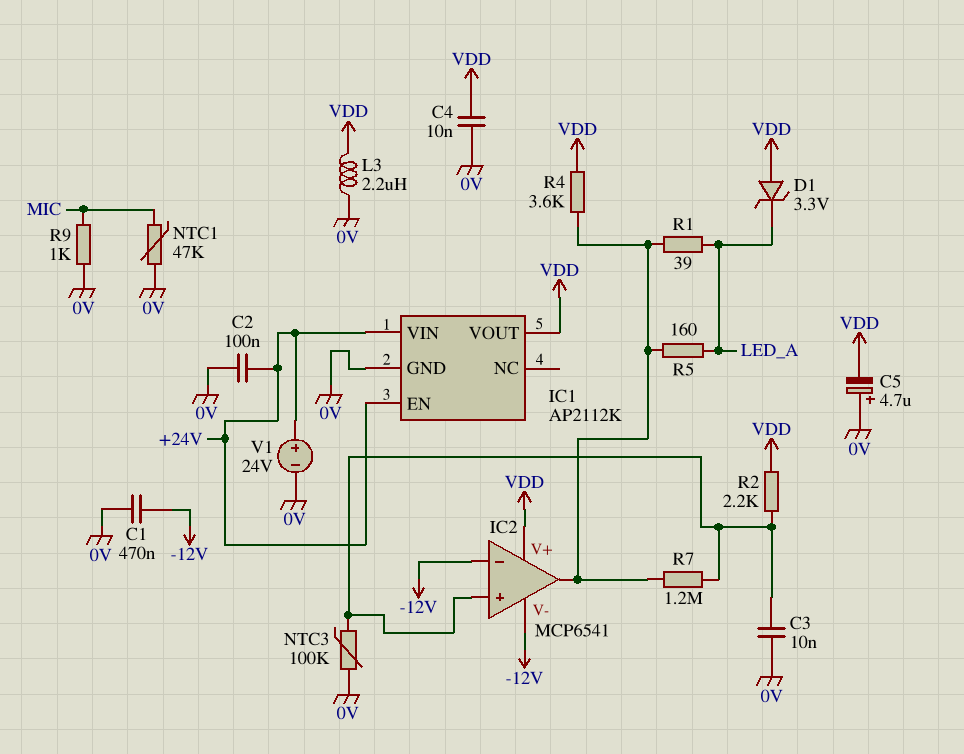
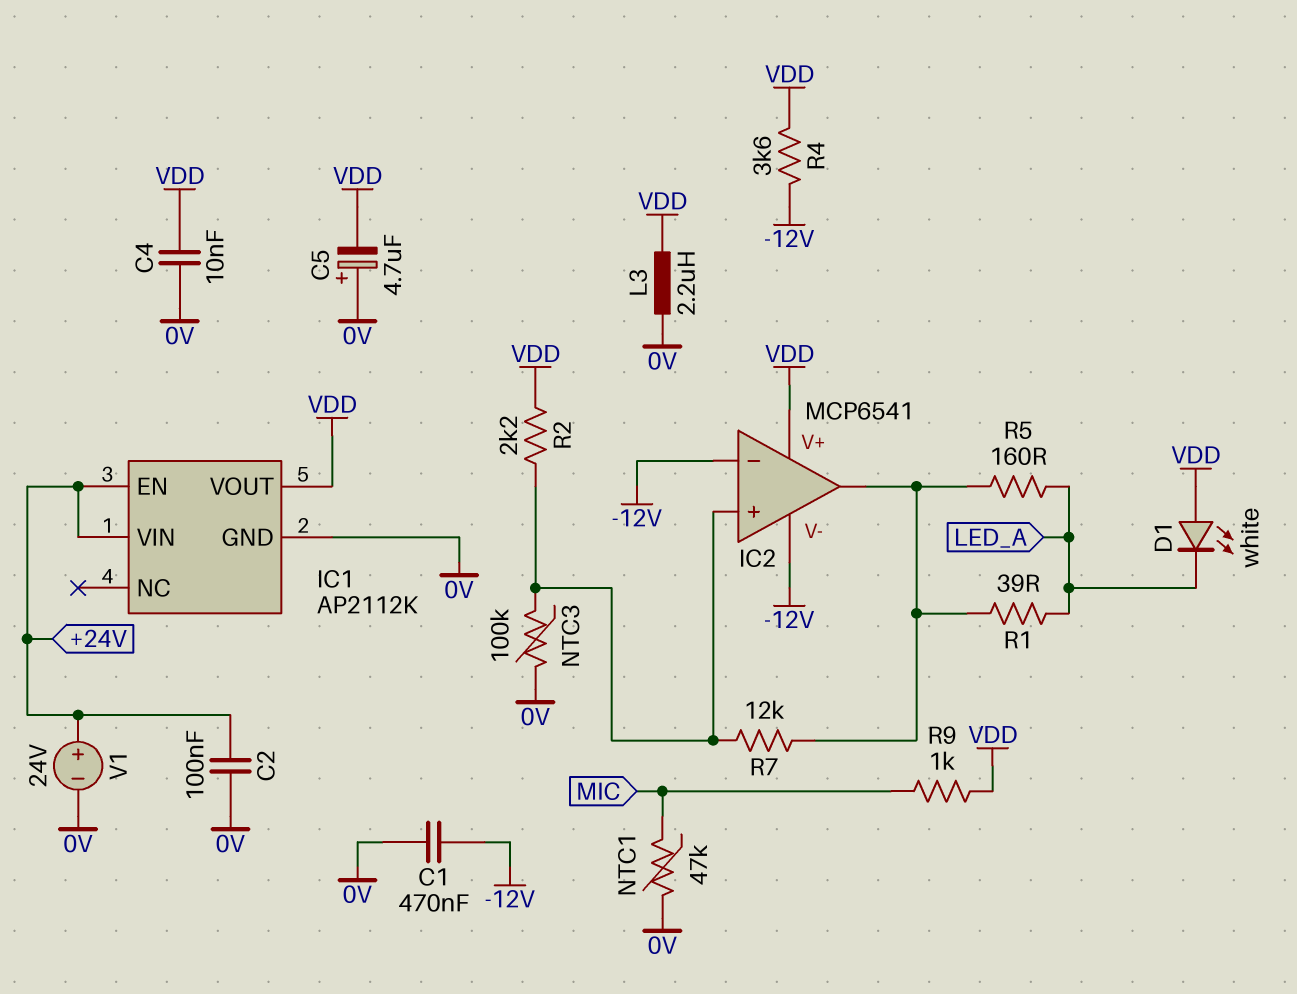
C3: 10nF (0V, IC2/in+) -> none
D1: zener 3.3V (A VDD, K LED_A) -> LED white (A VDD, K LED_A)
R4: 3.6k (IC2/out, VDD) -> 3.6k (-12V, VDD)
R7: 1.2M (IC2/in+, IC2/out) -> 12k (IC2/in+, IC2/out)
R9: 1k (0V, MIC) -> 1k (MIC, VDD)

